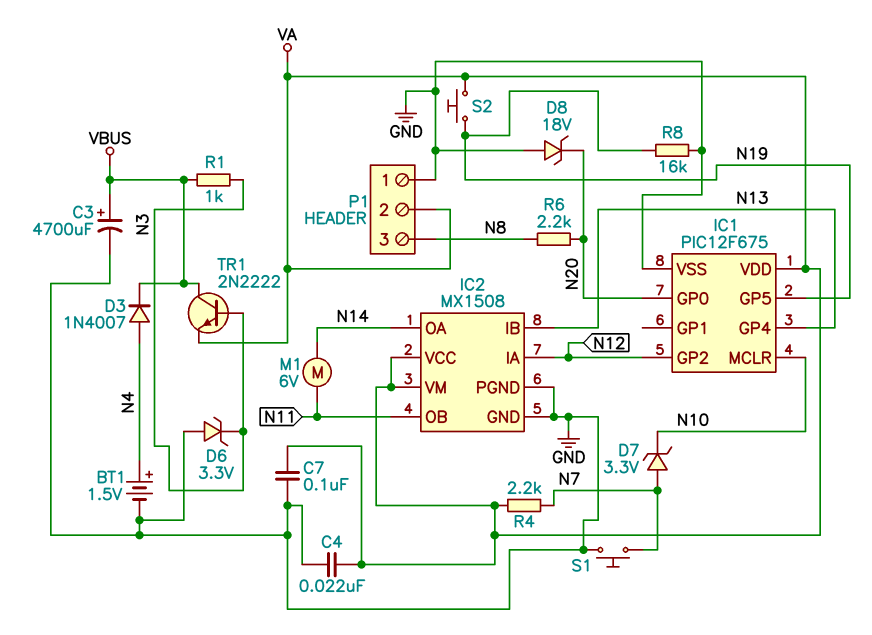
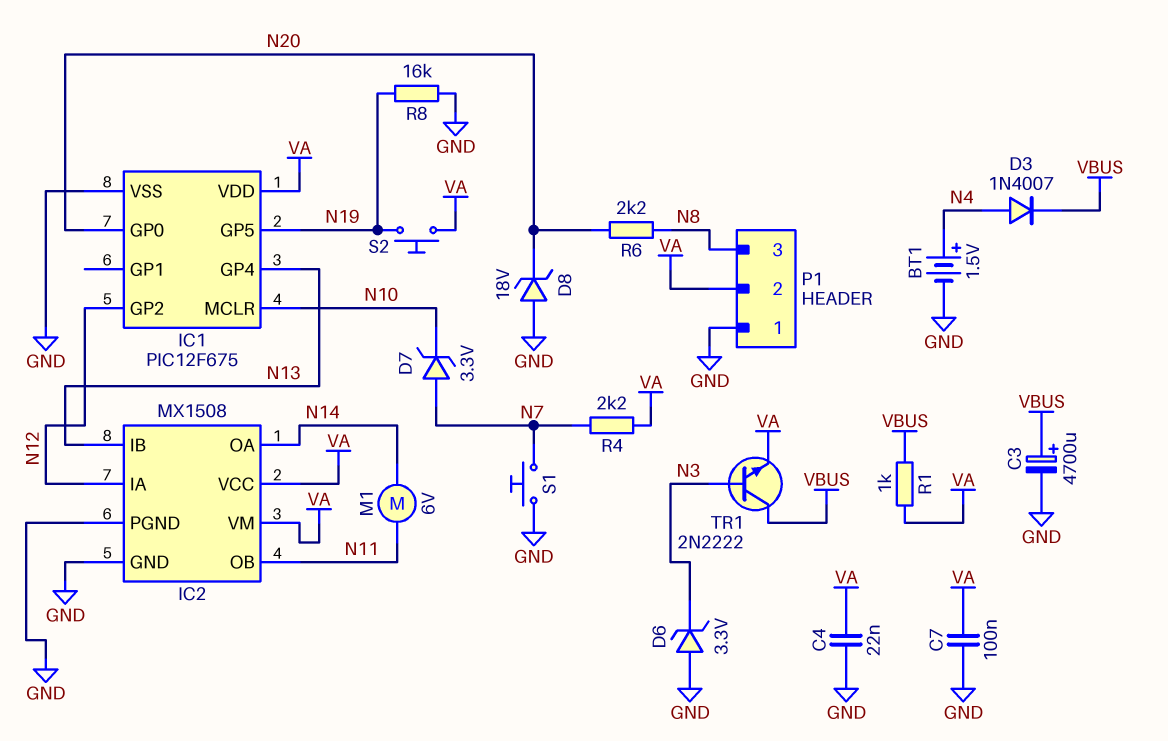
R1: 1k (N3, VBUS) -> 1k (VA, VBUS)

